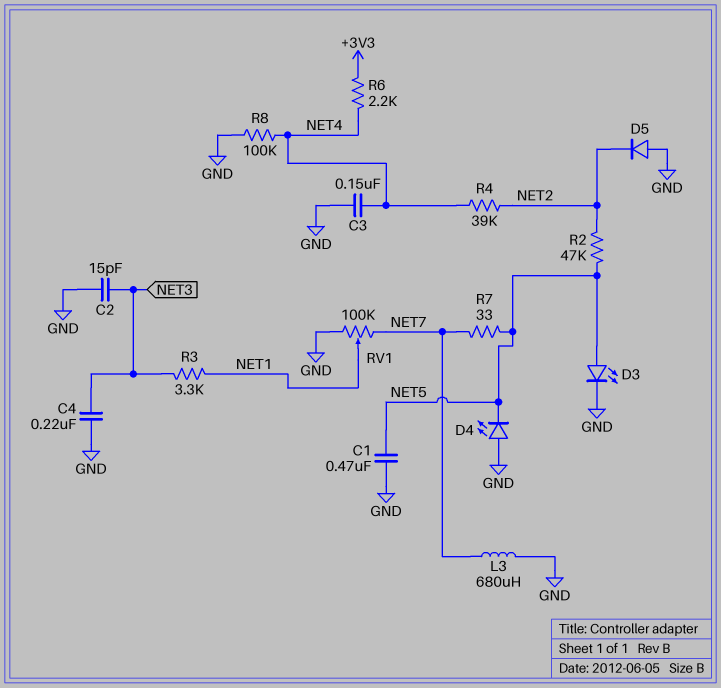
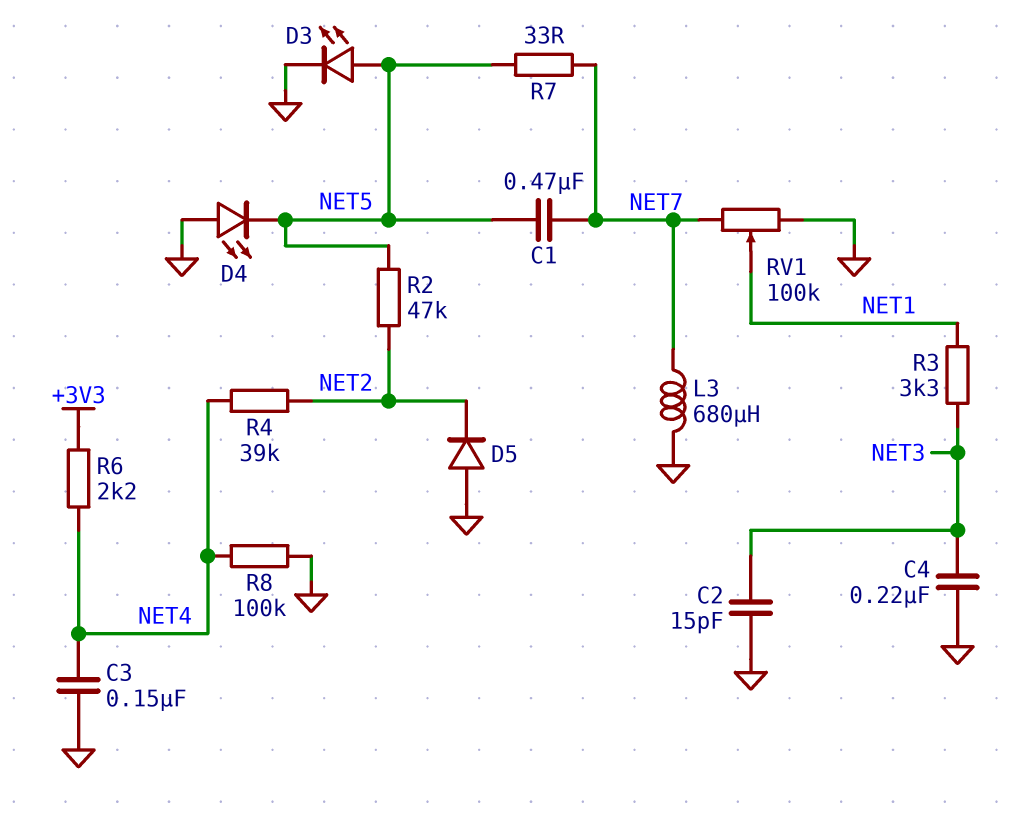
C1: 470nF (GND, NET5) -> 470nF (NET5, NET7)

